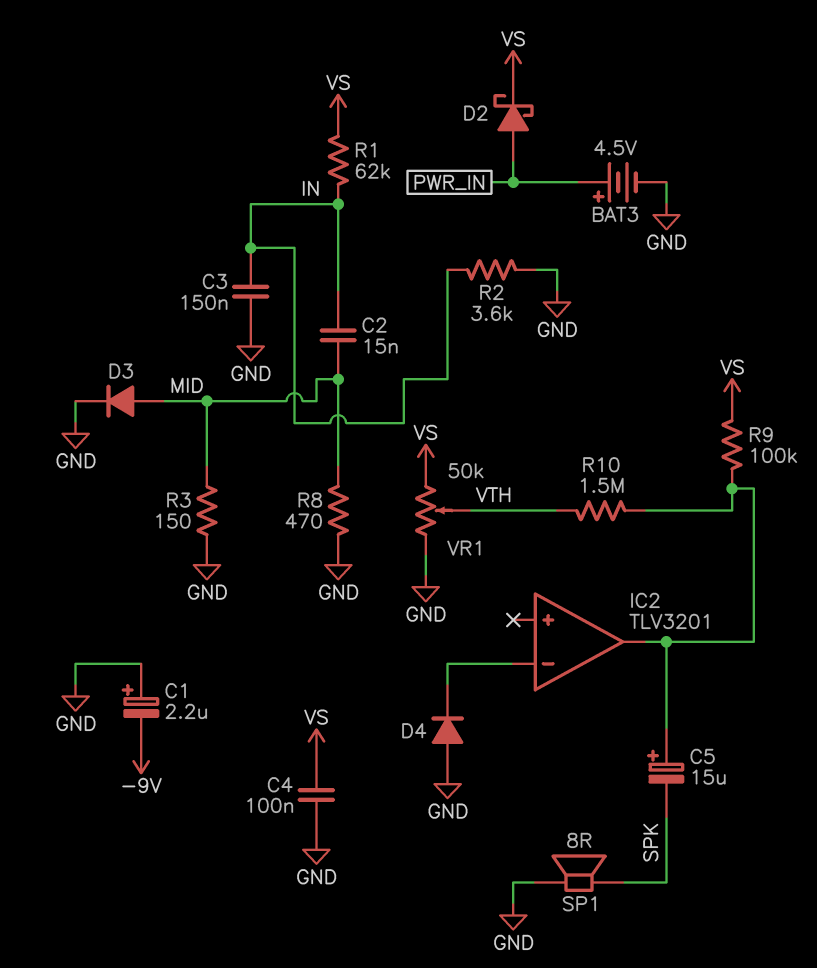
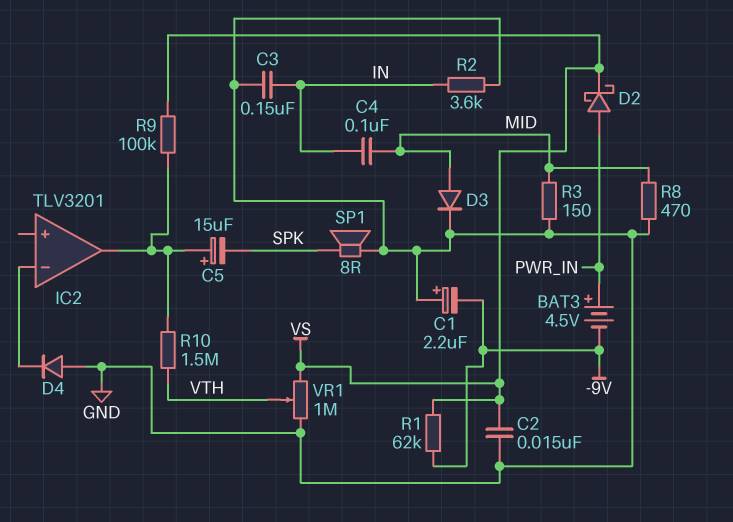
BAT3: 4.5V (plus PWR_IN, minus GND) -> 4.5V (plus PWR_IN, minus -9V)
C2: 15nF (IN, MID) -> 15nF (GND, VS)
C4: 100nF (GND, VS) -> 100nF (IN, MID)
R1: 62k (IN, VS) -> 62k (-9V, VS)
VR1: 50k (GND, VS, wiper VTH) -> 1M (GND, VS, wiper VTH)

